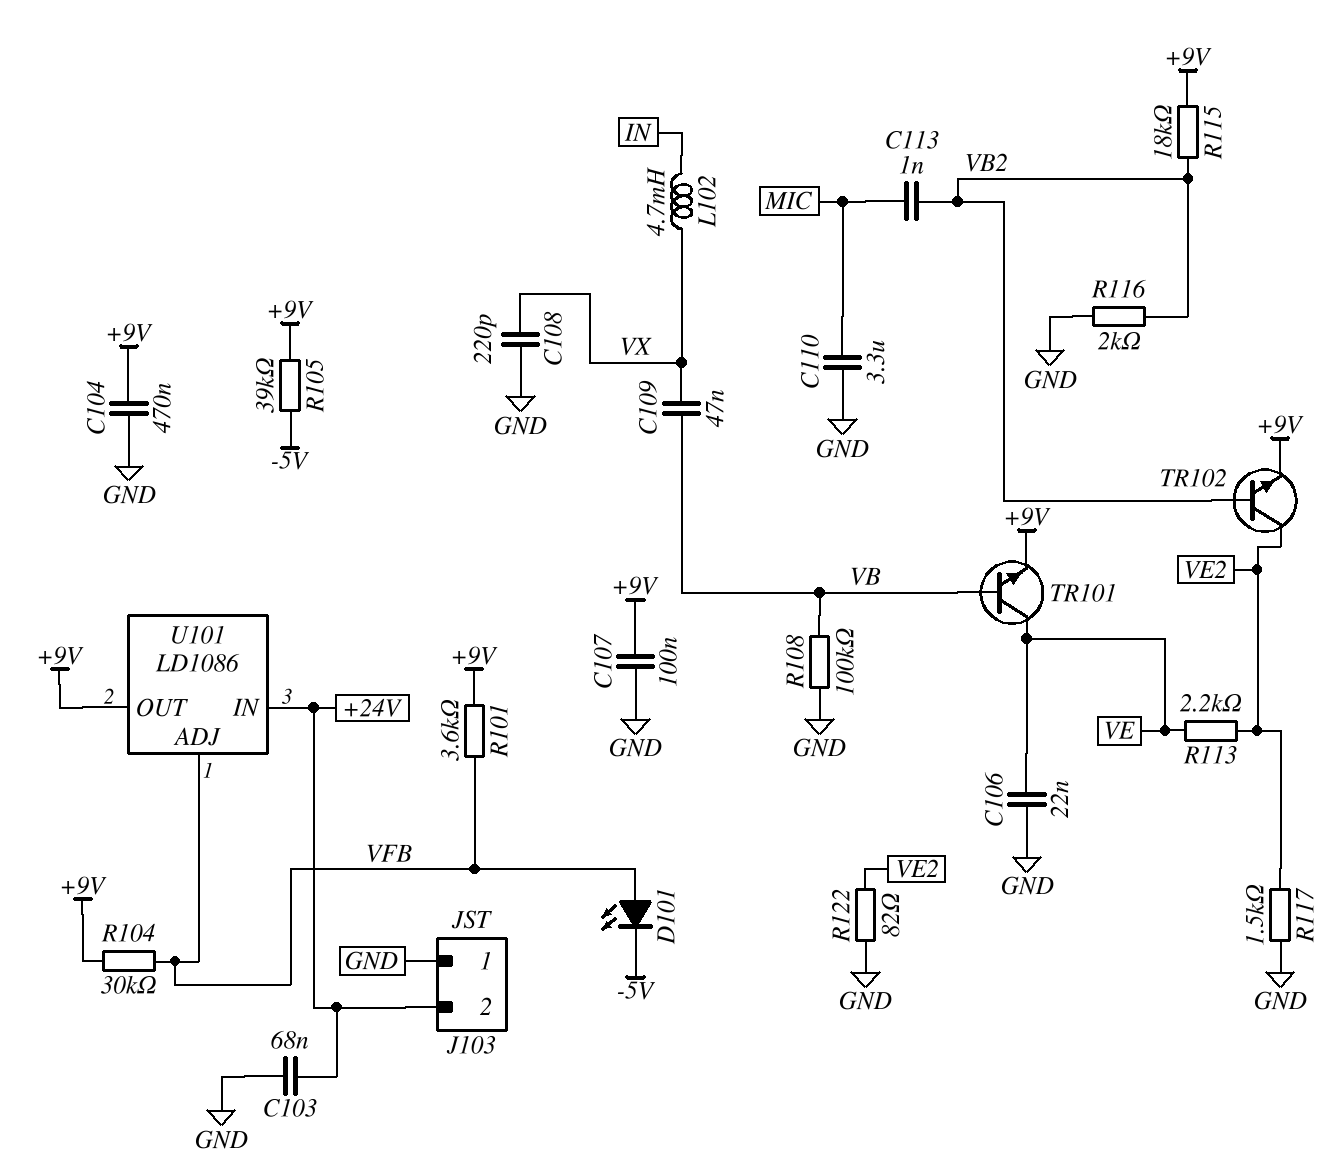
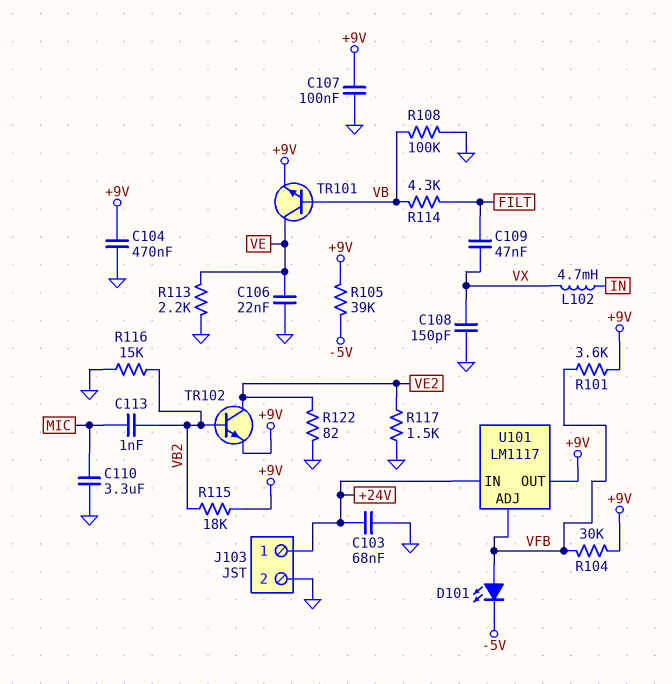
C108: 220pF (GND, VX) -> 150pF (GND, VX)
C109: 47nF (VB, VX) -> 47nF (FILT, VX)
J103 pin 1: GND -> +24V
J103 pin 2: +24V -> GND
R113: 2.2k (VE, VE2) -> 2.2k (GND, VE)
R114: none -> 4.3k (FILT, VB)
R116: 2k (GND, VB2) -> 15k (GND, VB2)
U101: LD1086 -> LM1117

